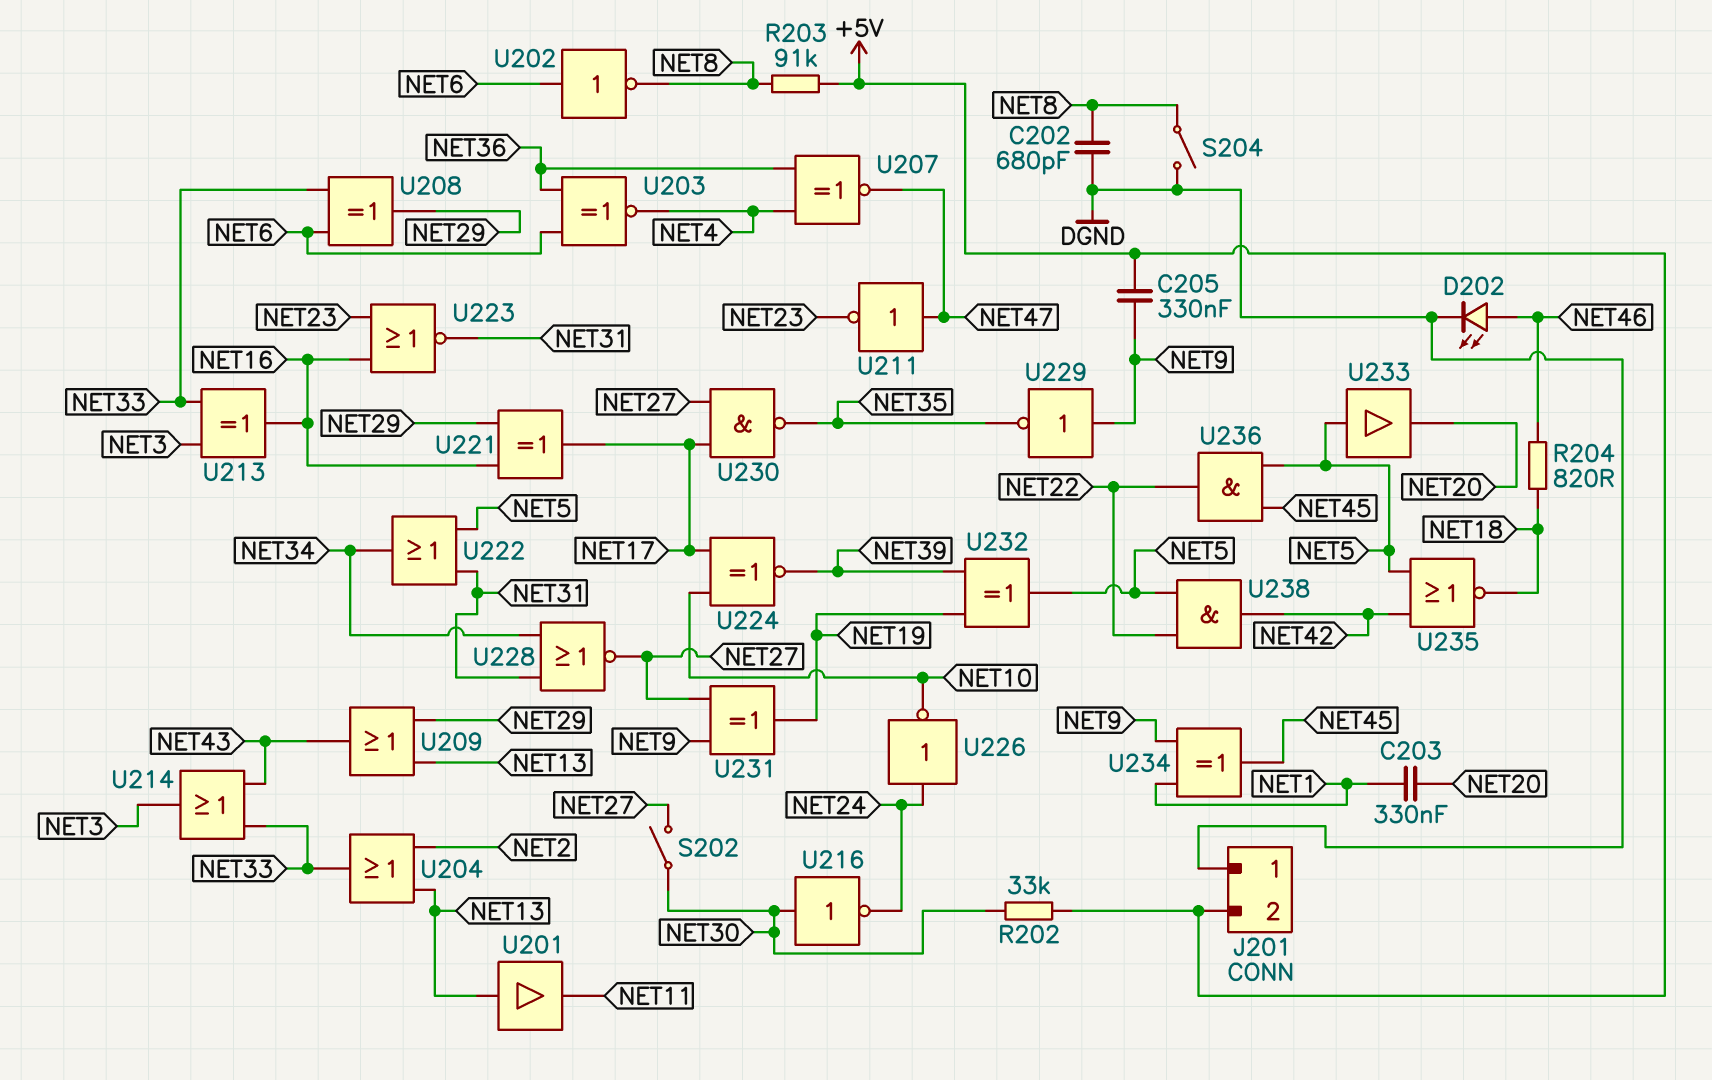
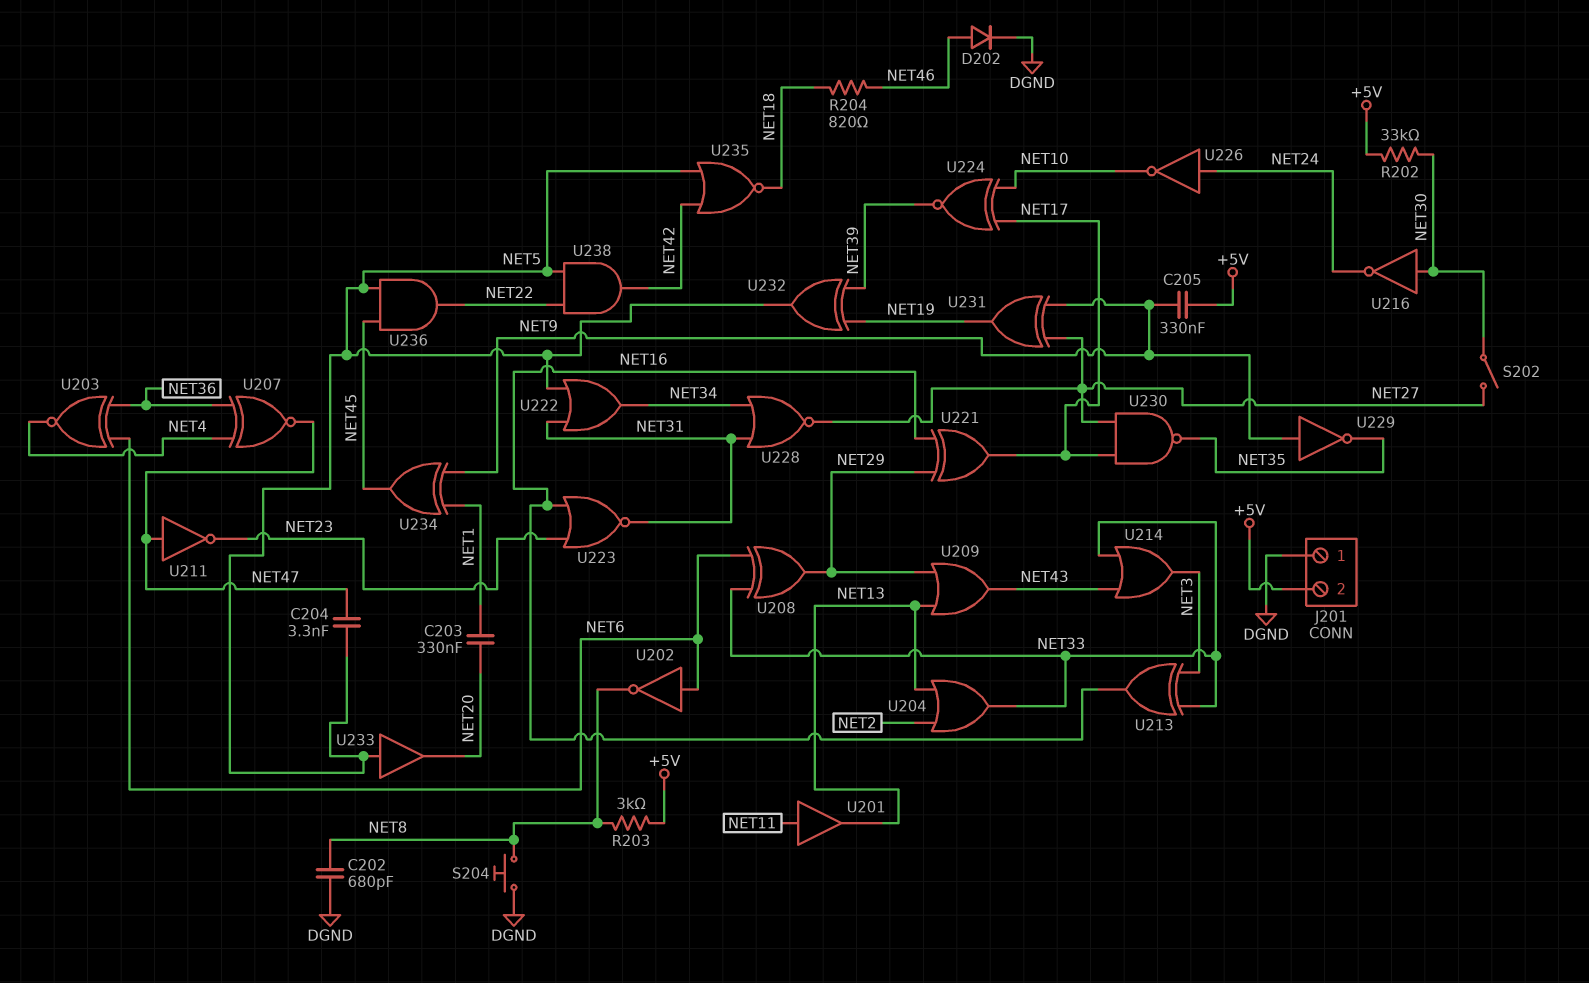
C204: none -> 3.3nF (NET5, NET47)
D202: LED (A NET46, K DGND) -> diode (A NET46, K DGND)
R203: 91k (+5V, NET8) -> 3k (+5V, NET8)
S204: switch (DGND, NET8) -> button (DGND, NET8)
U201: buffer (in NET13, out NET11) -> buffer (in NET11, out NET13)

